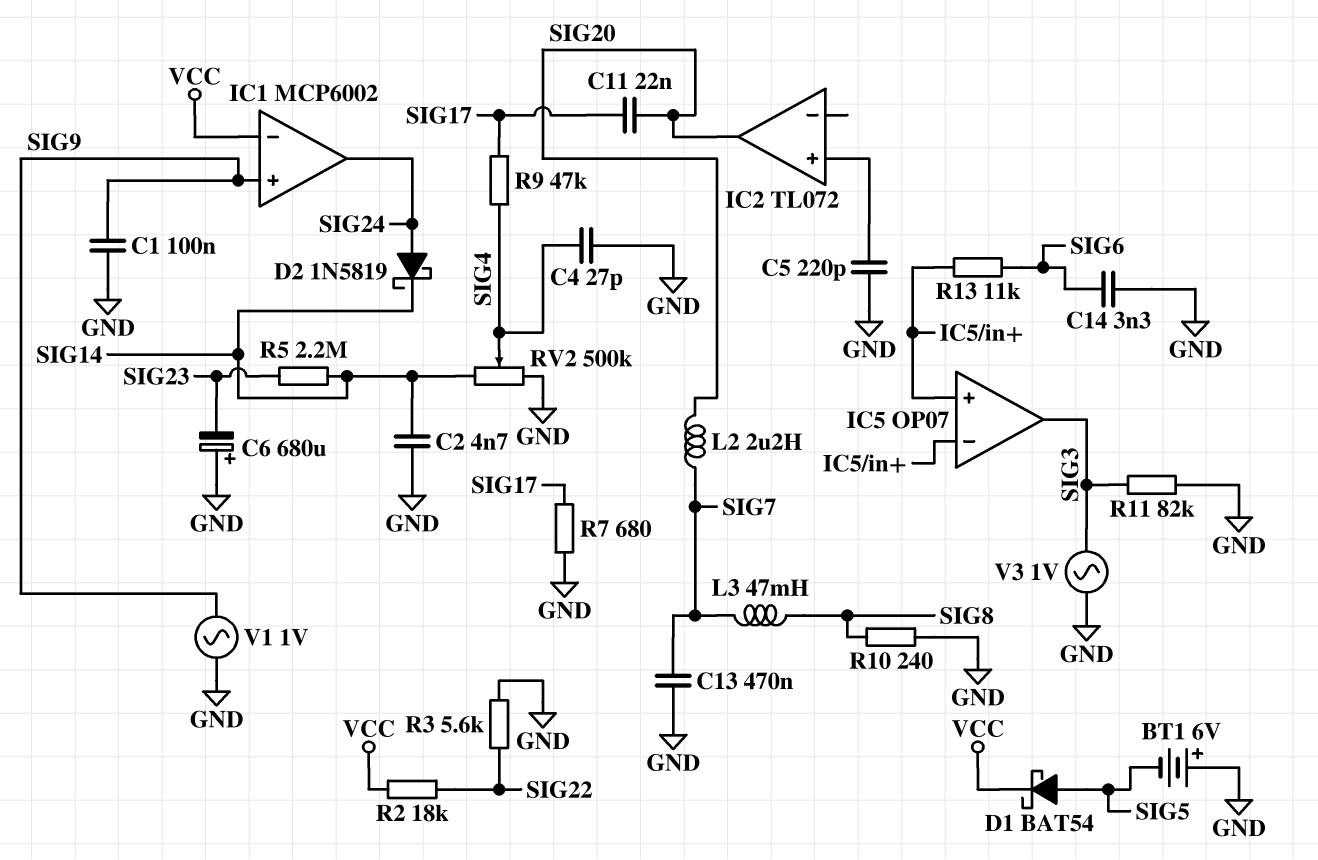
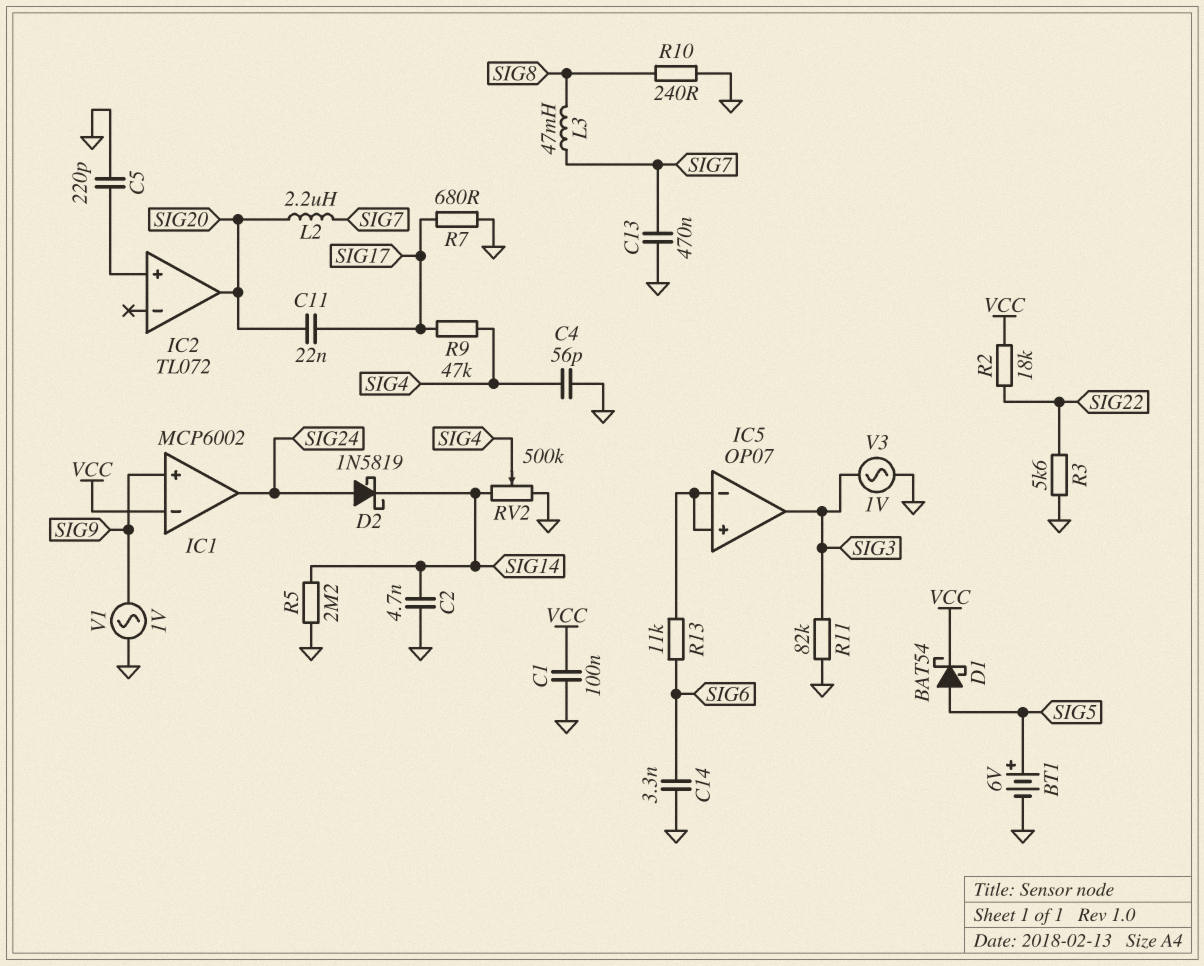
BT1: 6V (plus GND, minus SIG5) -> 6V (plus SIG5, minus GND)
C1: 100nF (GND, SIG9) -> 100nF (GND, VCC)
C4: 27pF (GND, SIG4) -> 56pF (GND, SIG4)
C6: 680uF (plus GND, minus SIG23) -> none
R5: 2.2M (SIG14, SIG23) -> 2.2M (GND, SIG14)

